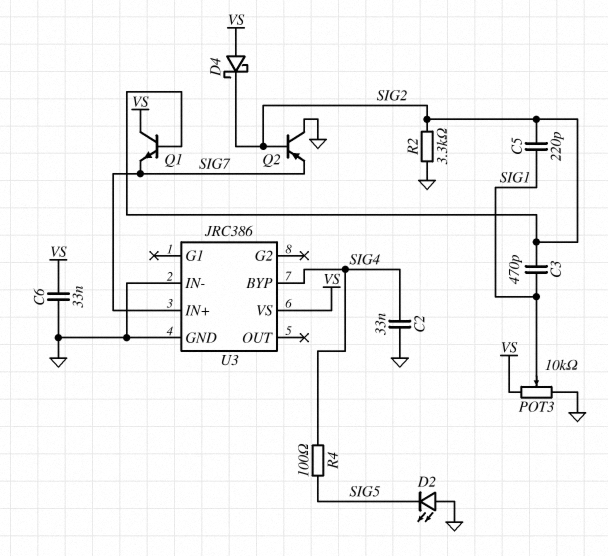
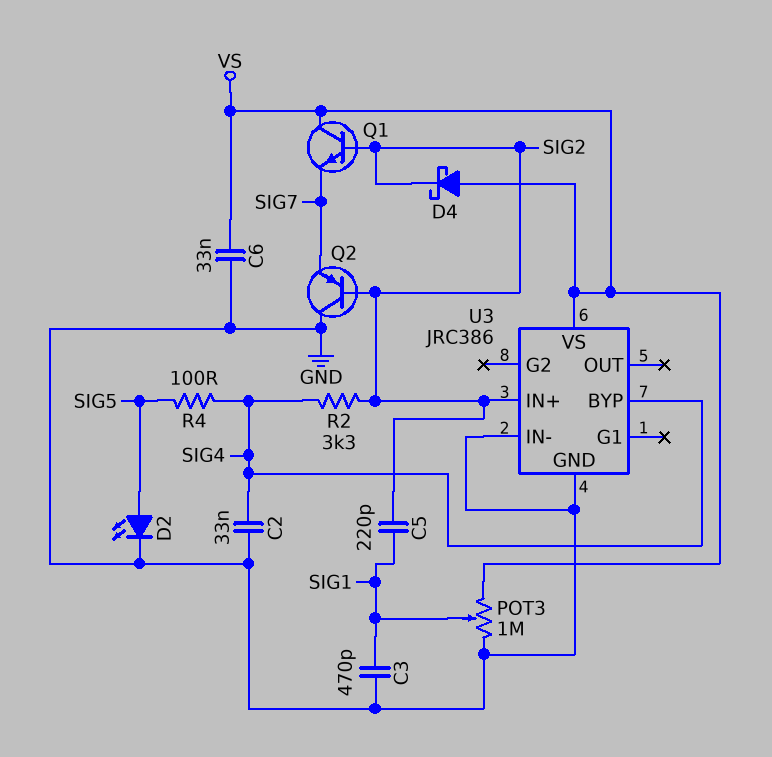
C3: 470pF (SIG1, SIG2) -> 470pF (GND, SIG1)
D2: LED (A GND, K SIG5) -> LED (A SIG5, K GND)
POT3: 10k (GND, VS, wiper SIG1) -> 1M (GND, VS, wiper SIG1)
R2: 3.3k (GND, SIG2) -> 3.3k (SIG2, SIG4)
U3 pin IN+: SIG7 -> SIG2

